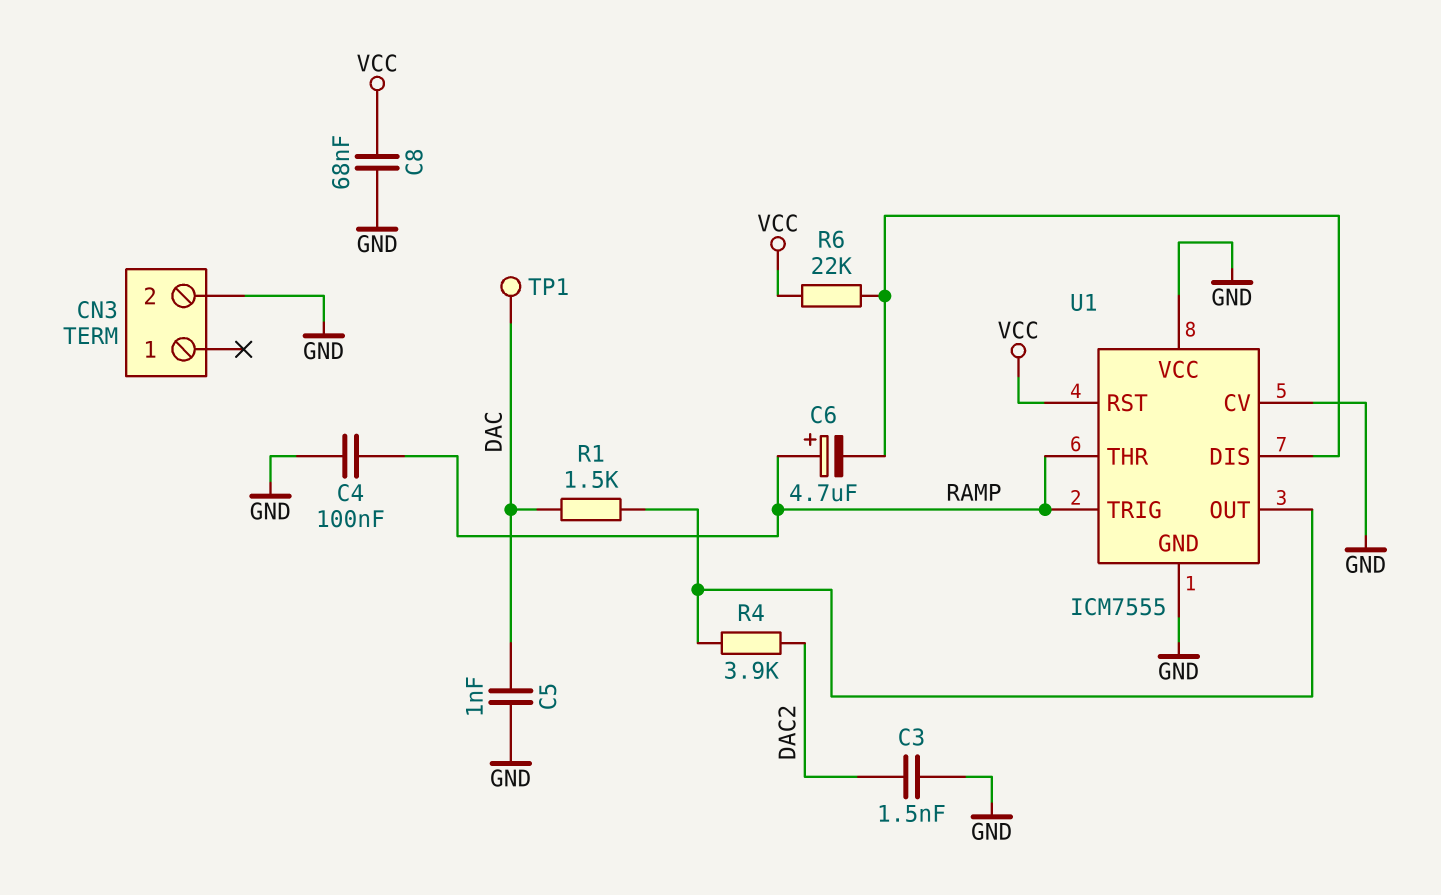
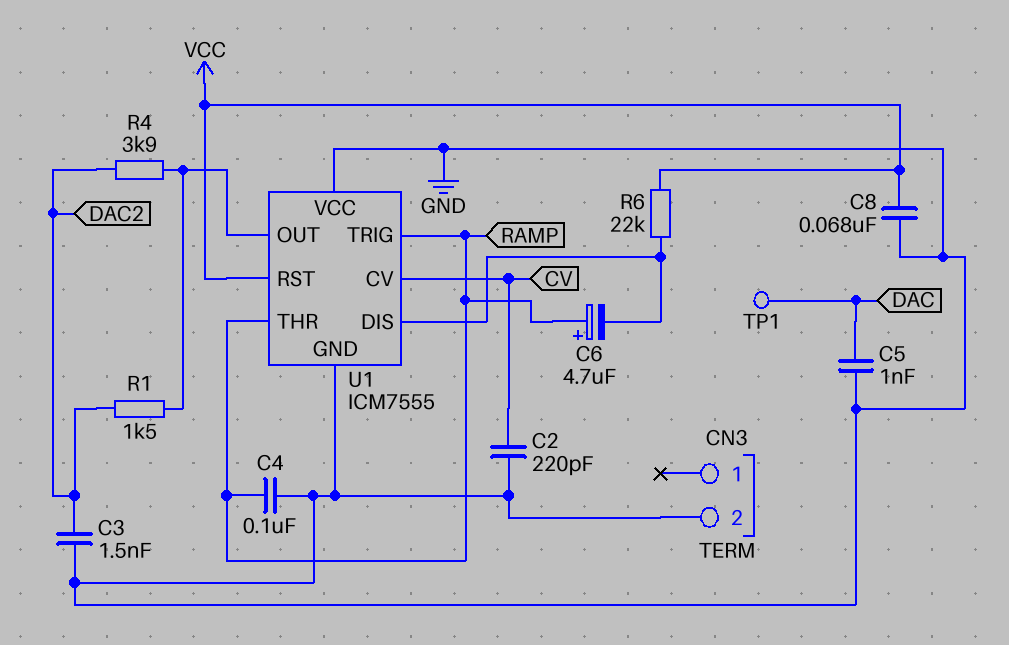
C2: none -> 220pF (CV, GND)
R1: 1.5k (DAC, U1/OUT) -> 1.5k (DAC2, U1/OUT)
U1 pin CV: GND -> CV

